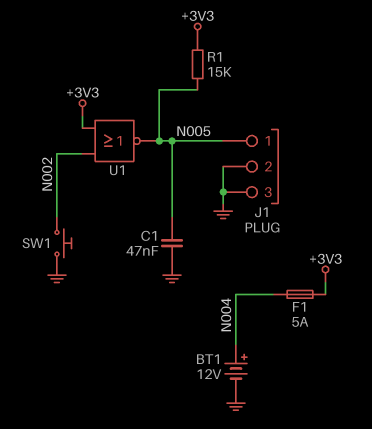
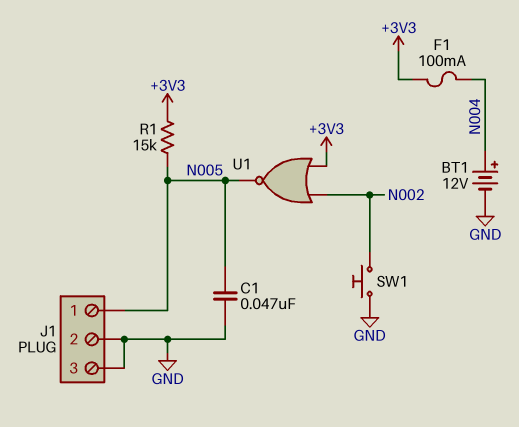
F1: 5A (+3V3, N004) -> 100mA (+3V3, N004)

